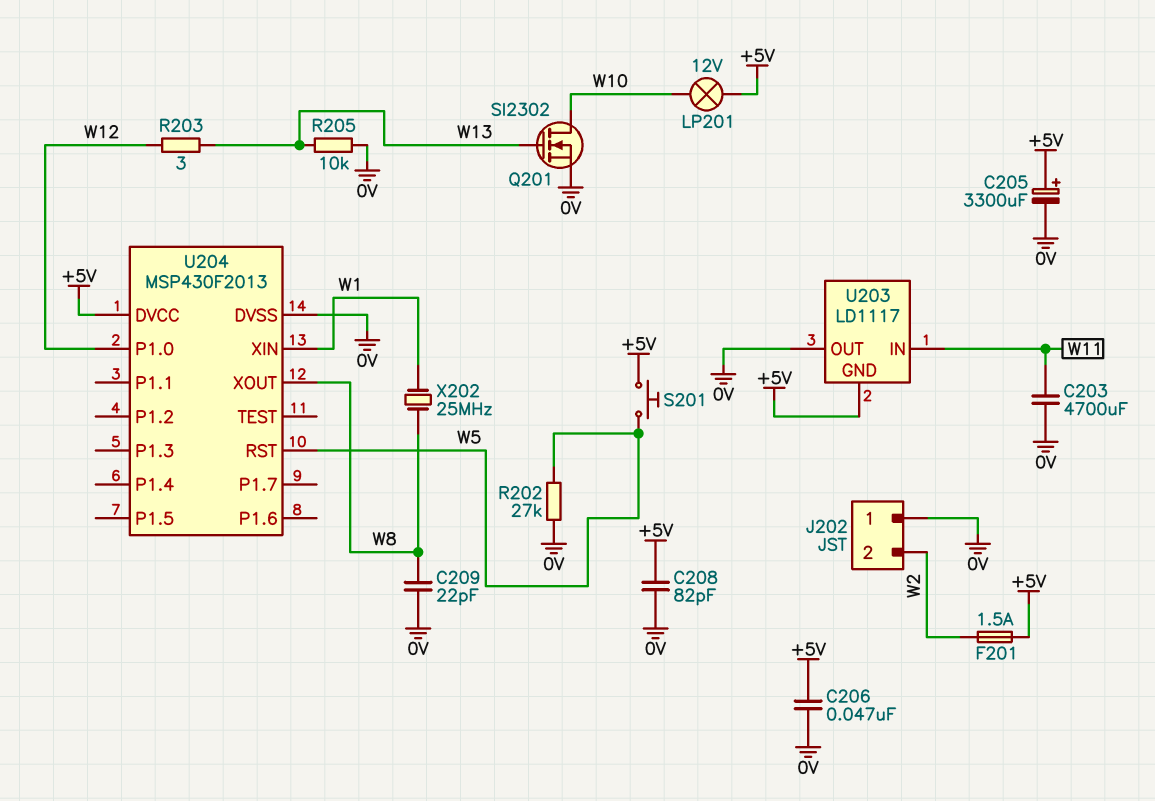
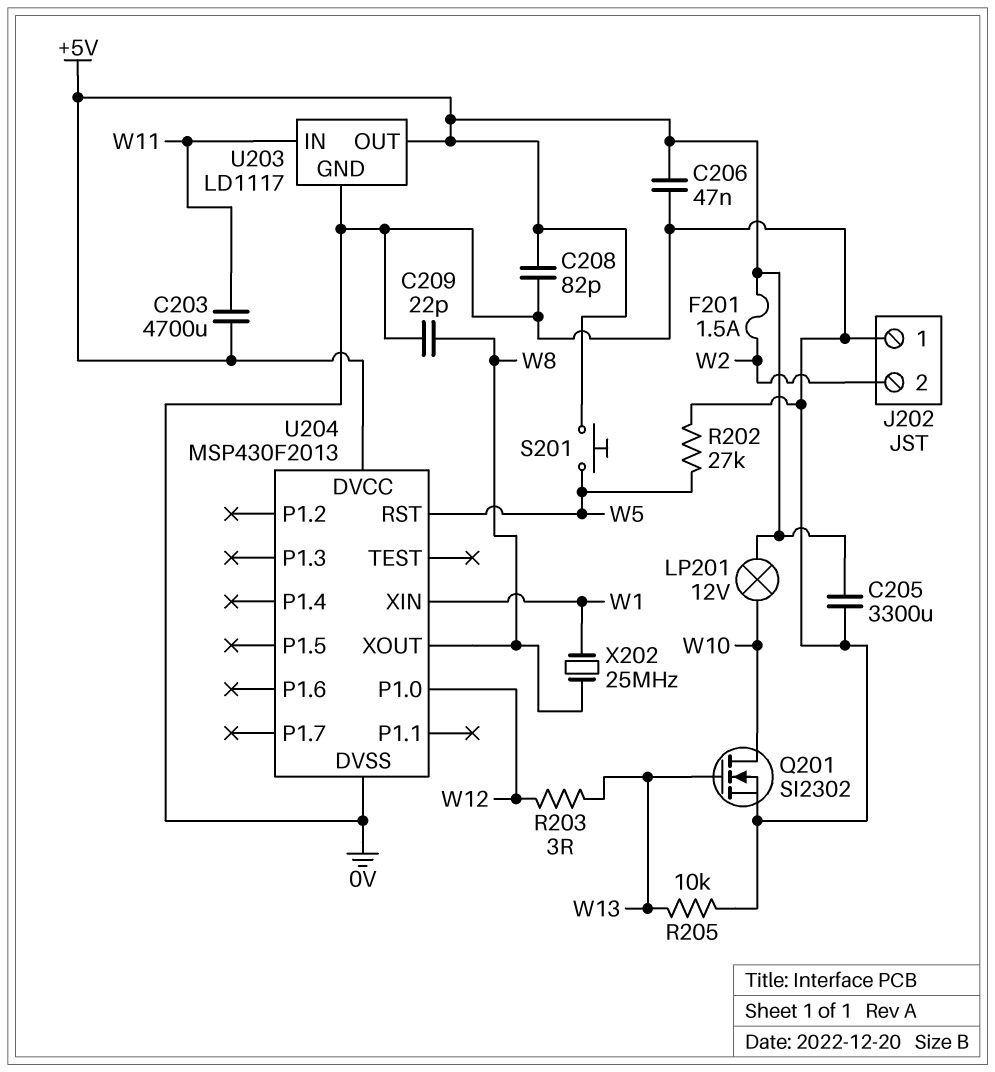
C203: 4700uF (0V, W11) -> 4700uF (+5V, W11)
C205: 3300uF (plus +5V, minus 0V) -> 3300uF (+5V, 0V)
U203 pin GND: +5V -> 0V
U203 pin OUT: 0V -> +5V

